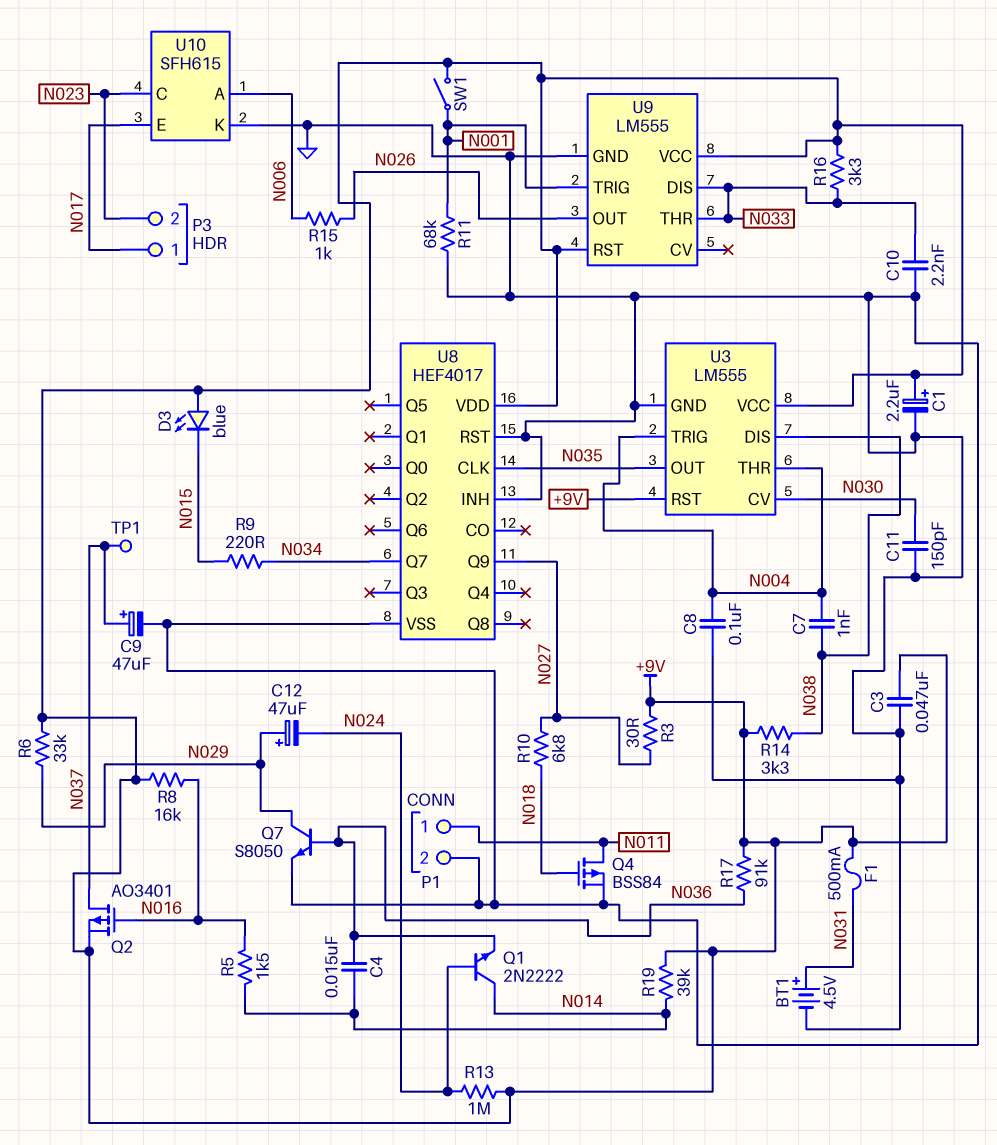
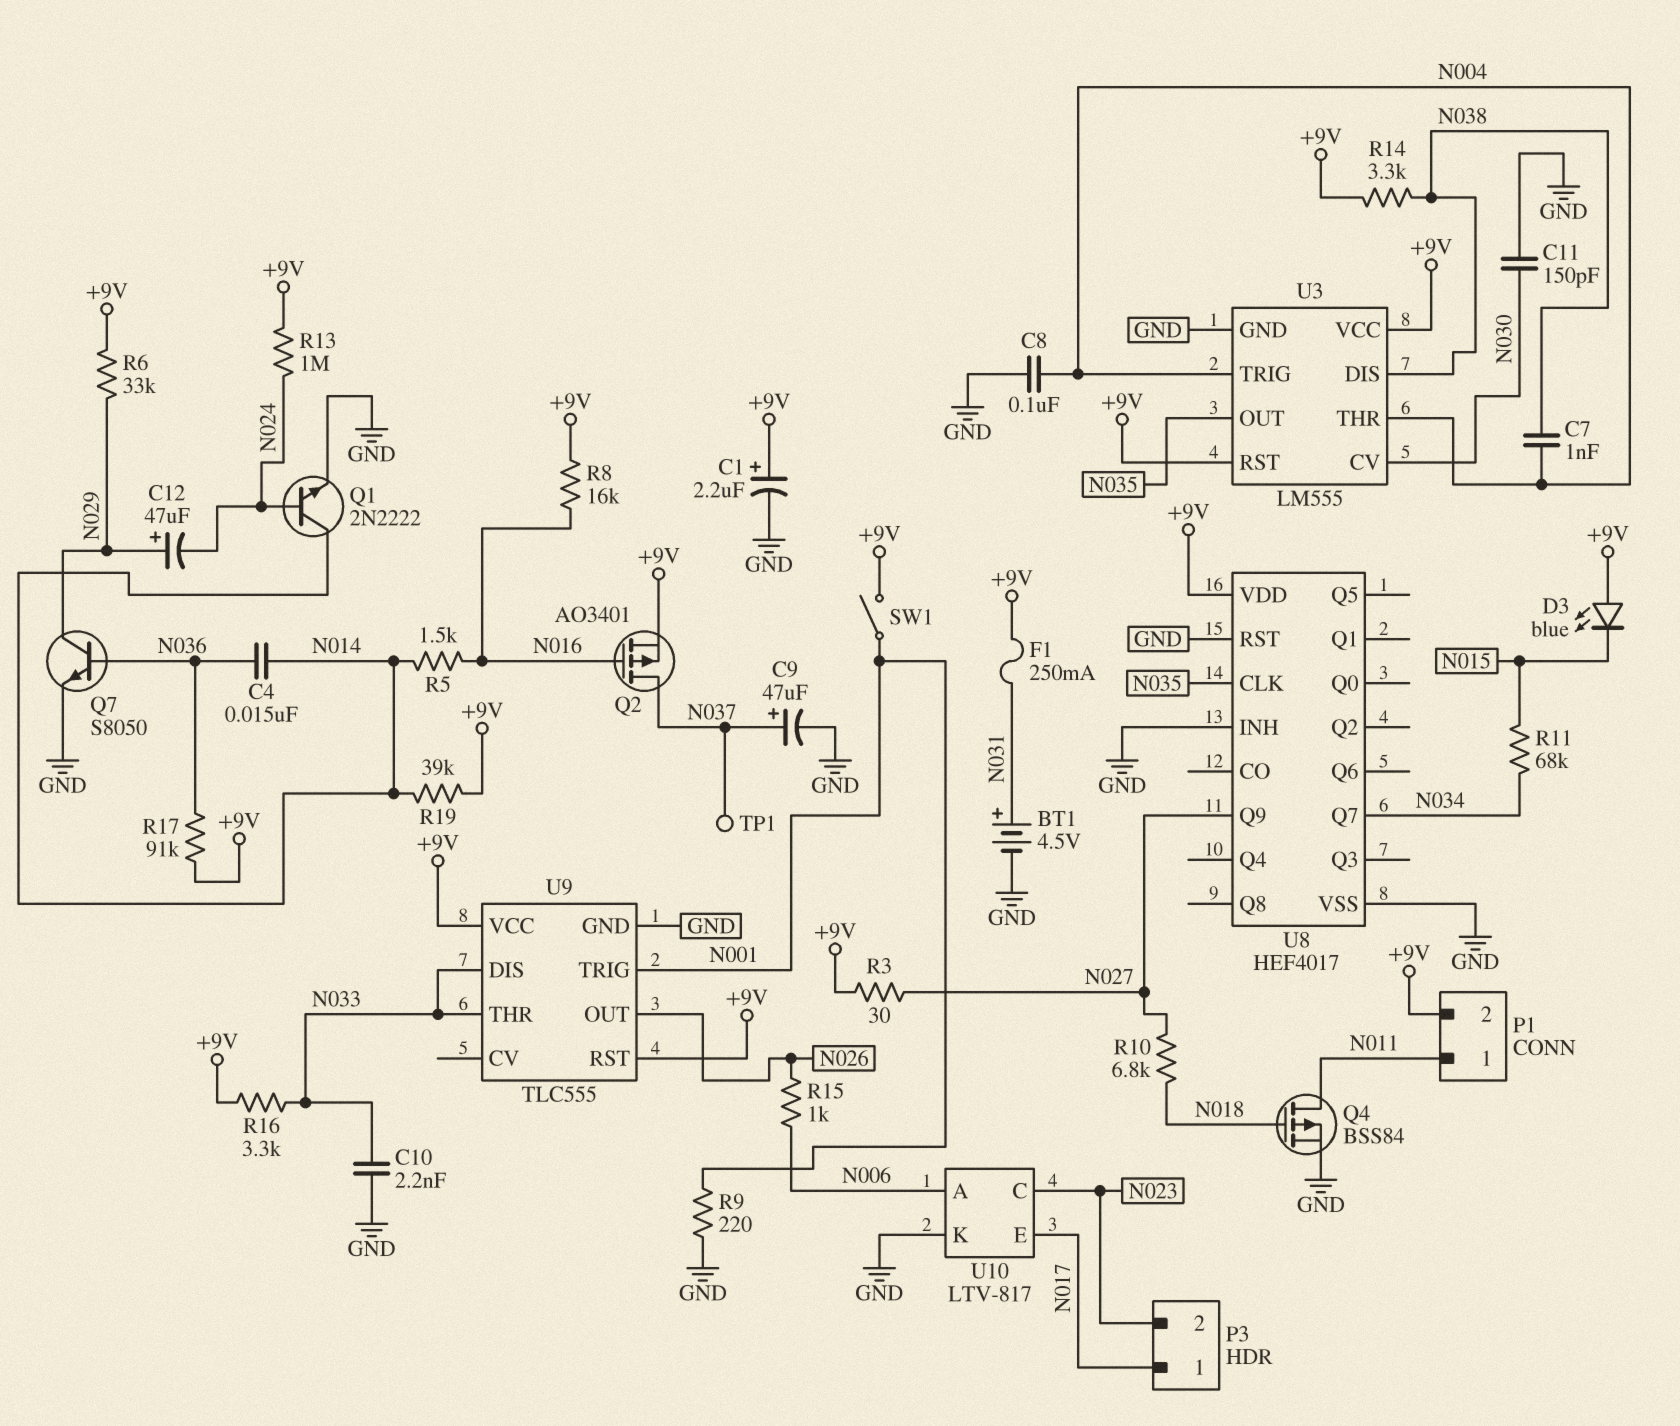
C3: 47nF (+9V, GND) -> none
F1: 500mA (+9V, N031) -> 250mA (+9V, N031)
P1 pin 2: GND -> +9V
Q1: NPN 2N2222 (B N024, C N014, E N036) -> NPN 2N2222 (B N024, C N014, E GND)
R9: 220 (N015, N034) -> 220 (GND, N001)
R11: 68k (GND, N001) -> 68k (N015, N034)
U9: LM555 -> TLC555
U10: SFH615 -> LTV-817

